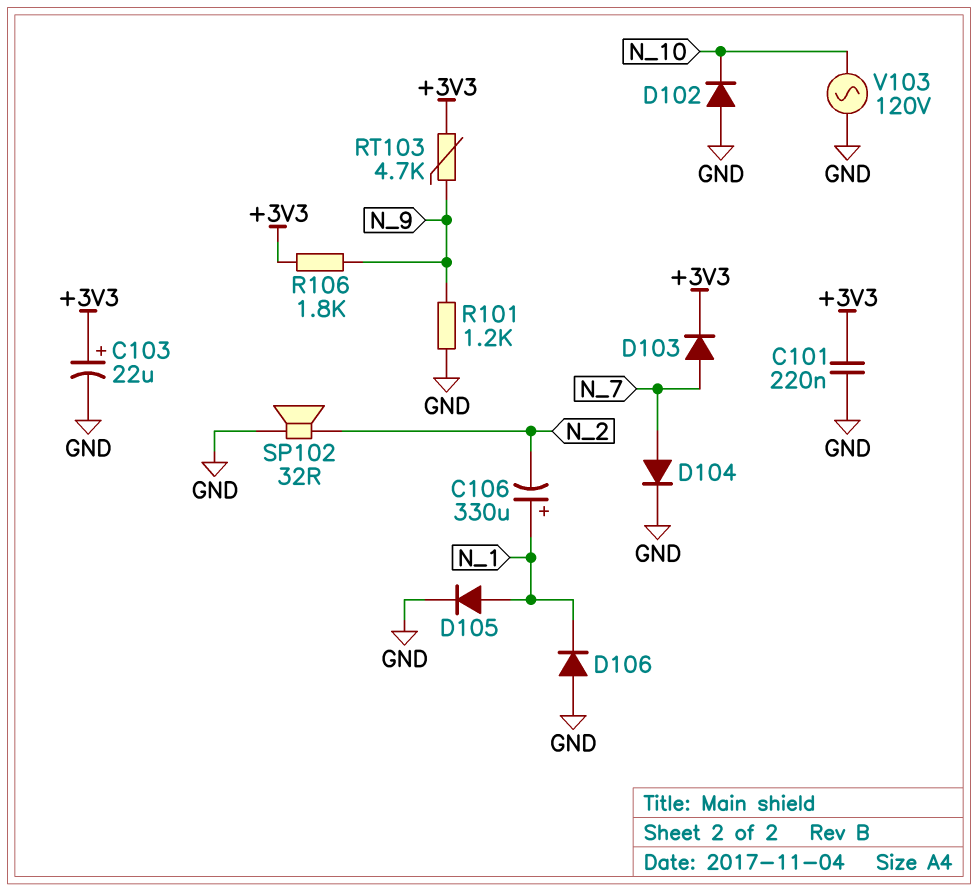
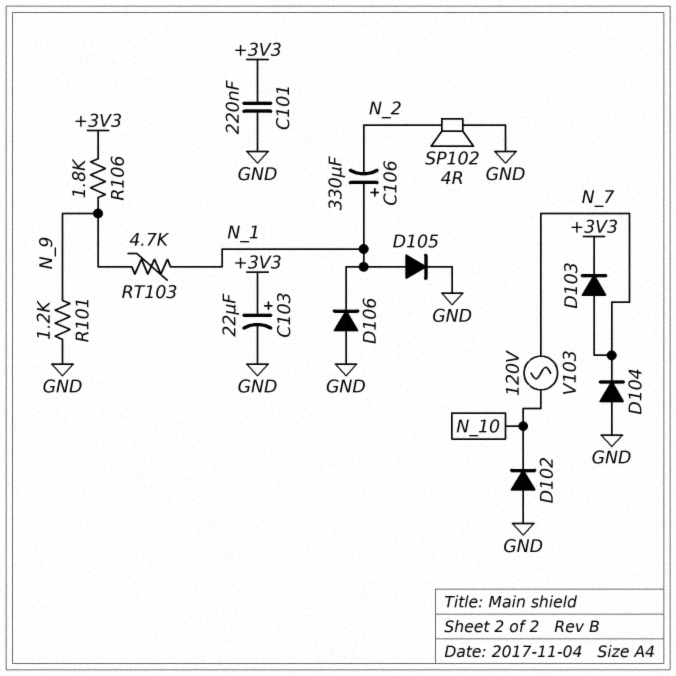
D104: diode (A N_7, K GND) -> diode (A GND, K N_7)
RT103: 4.7k (+3V3, N_9) -> 4.7k (N_1, N_9)
SP102: speaker 32R (GND, N_2) -> speaker 4R (GND, N_2)
V103: AC 120V (GND, N_10) -> AC 120V (N_7, N_10)

